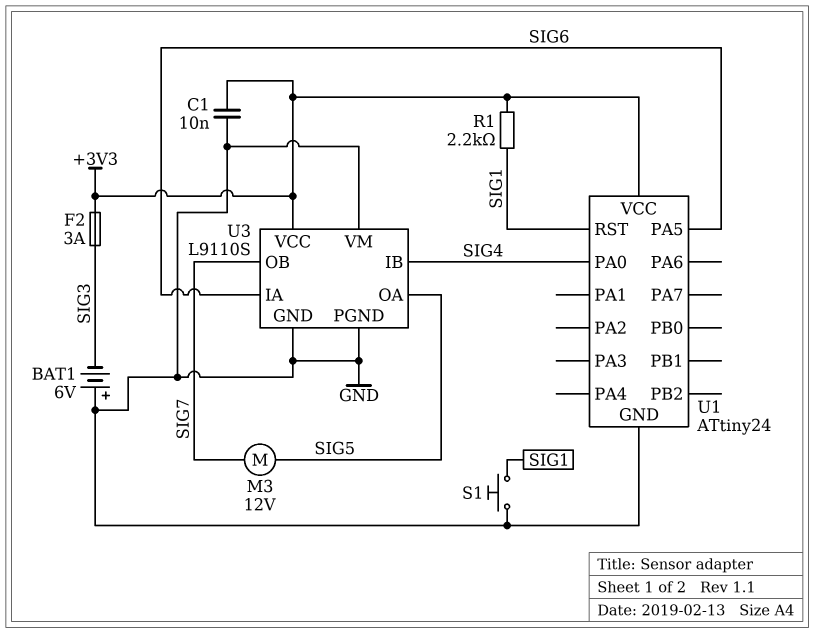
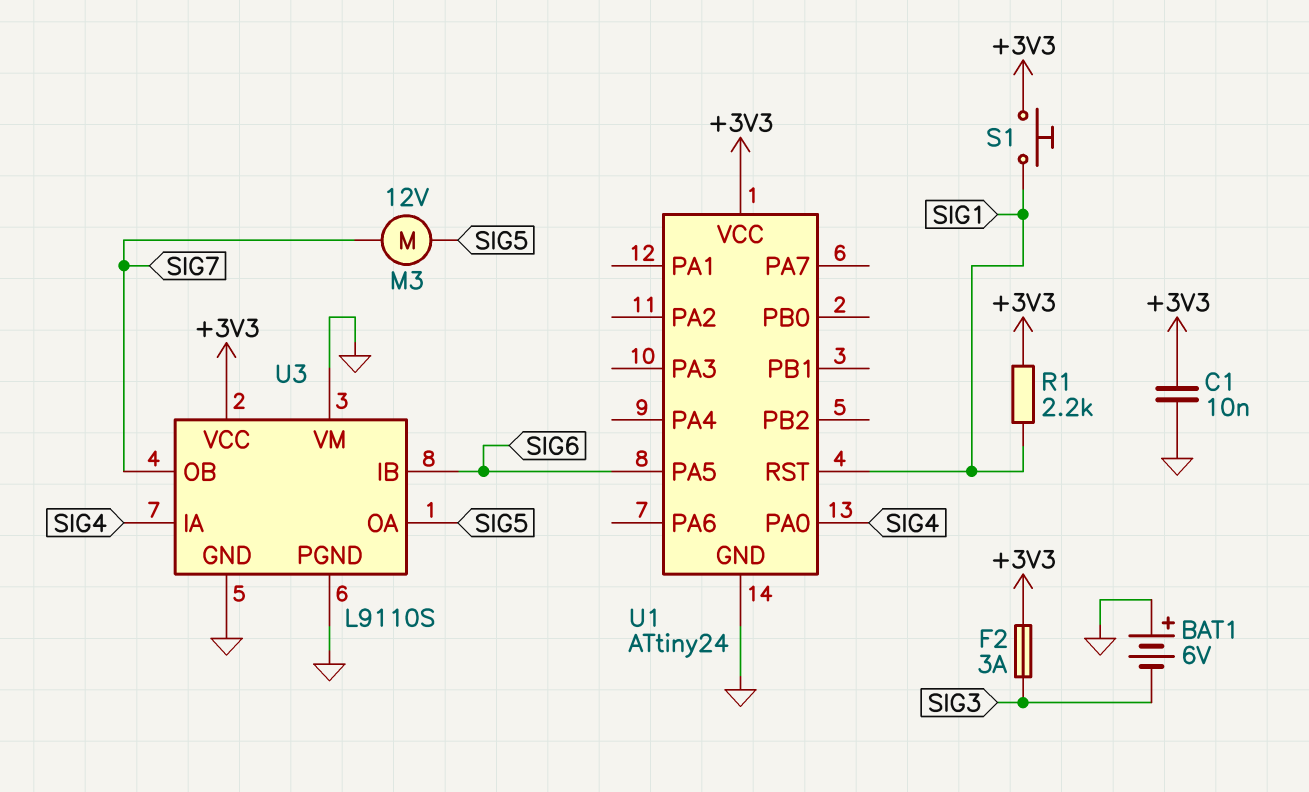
S1: button (GND, SIG1) -> button (+3V3, SIG1)
U3 pin IA: SIG6 -> SIG4
U3 pin IB: SIG4 -> SIG6

